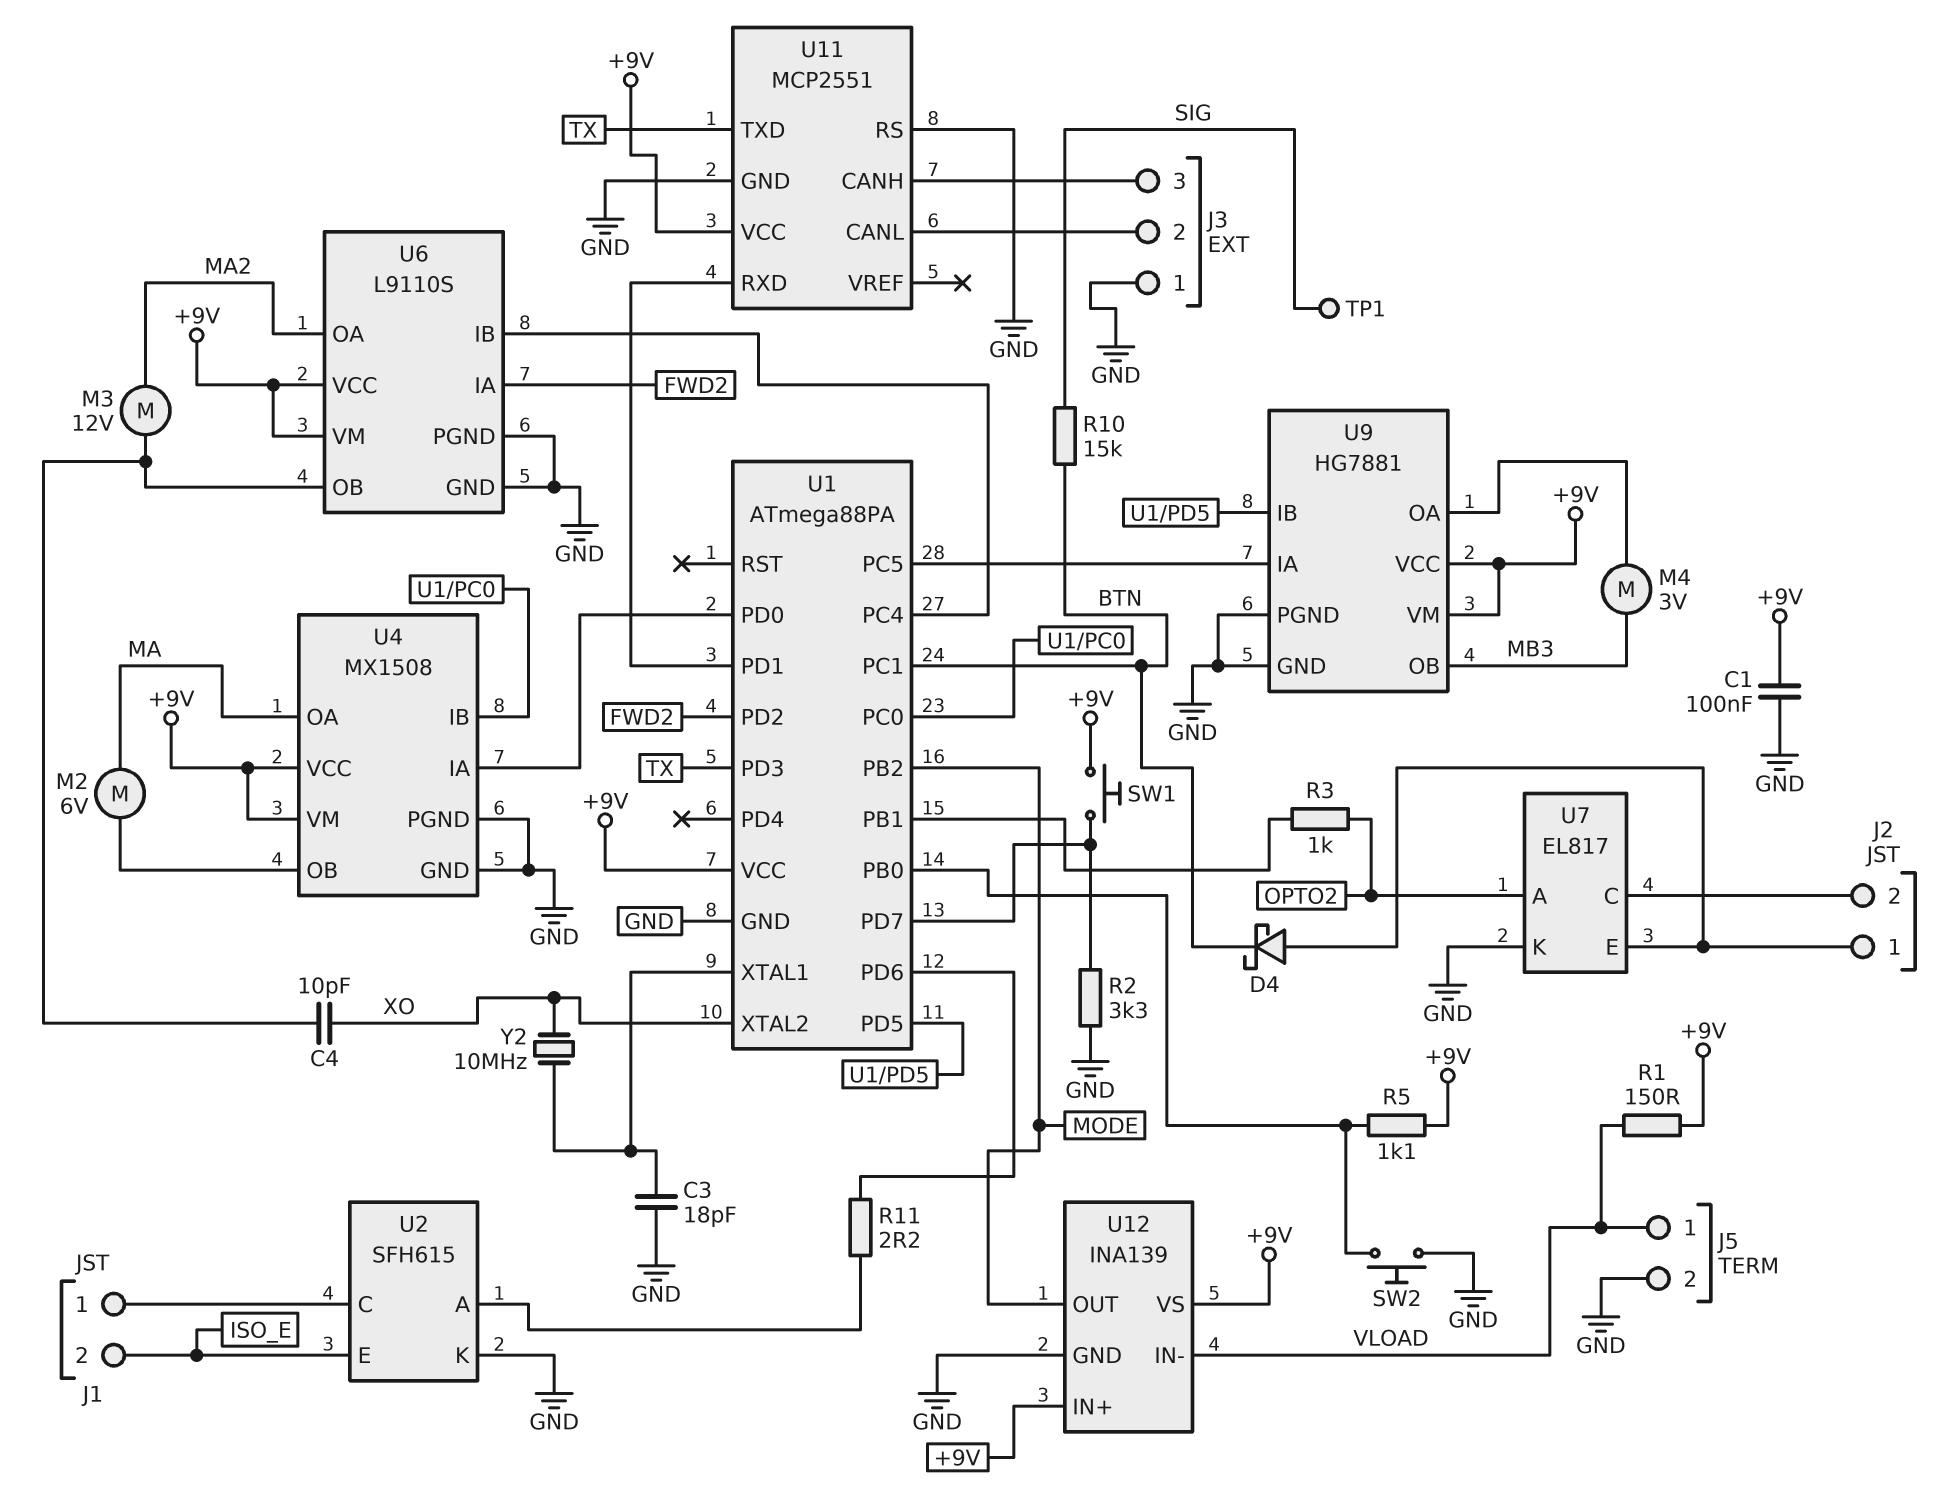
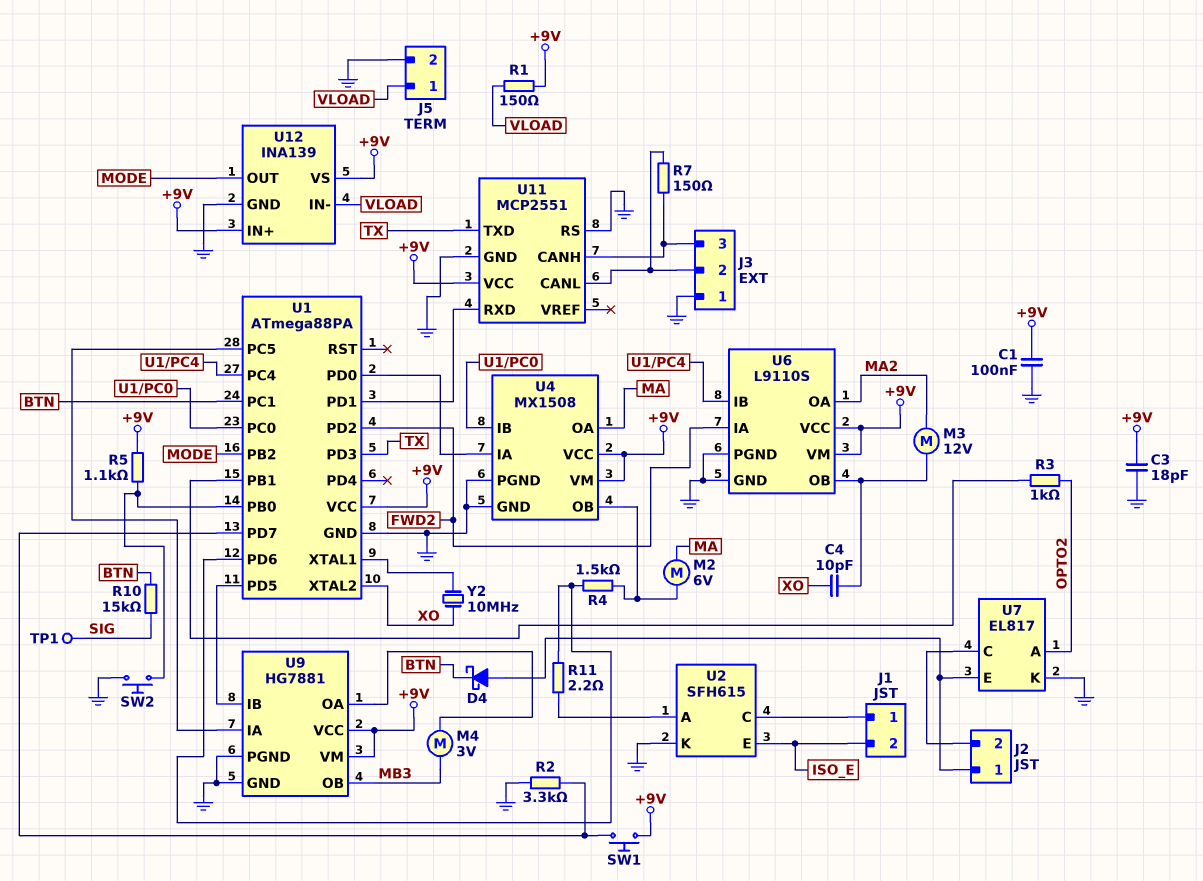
C3: 18pF (GND, U1/XTAL1) -> 18pF (+9V, GND)
R4: none -> 1.5k (U1/PD6, U4/OB)
R7: none -> 150 (J3/2, J3/3)

